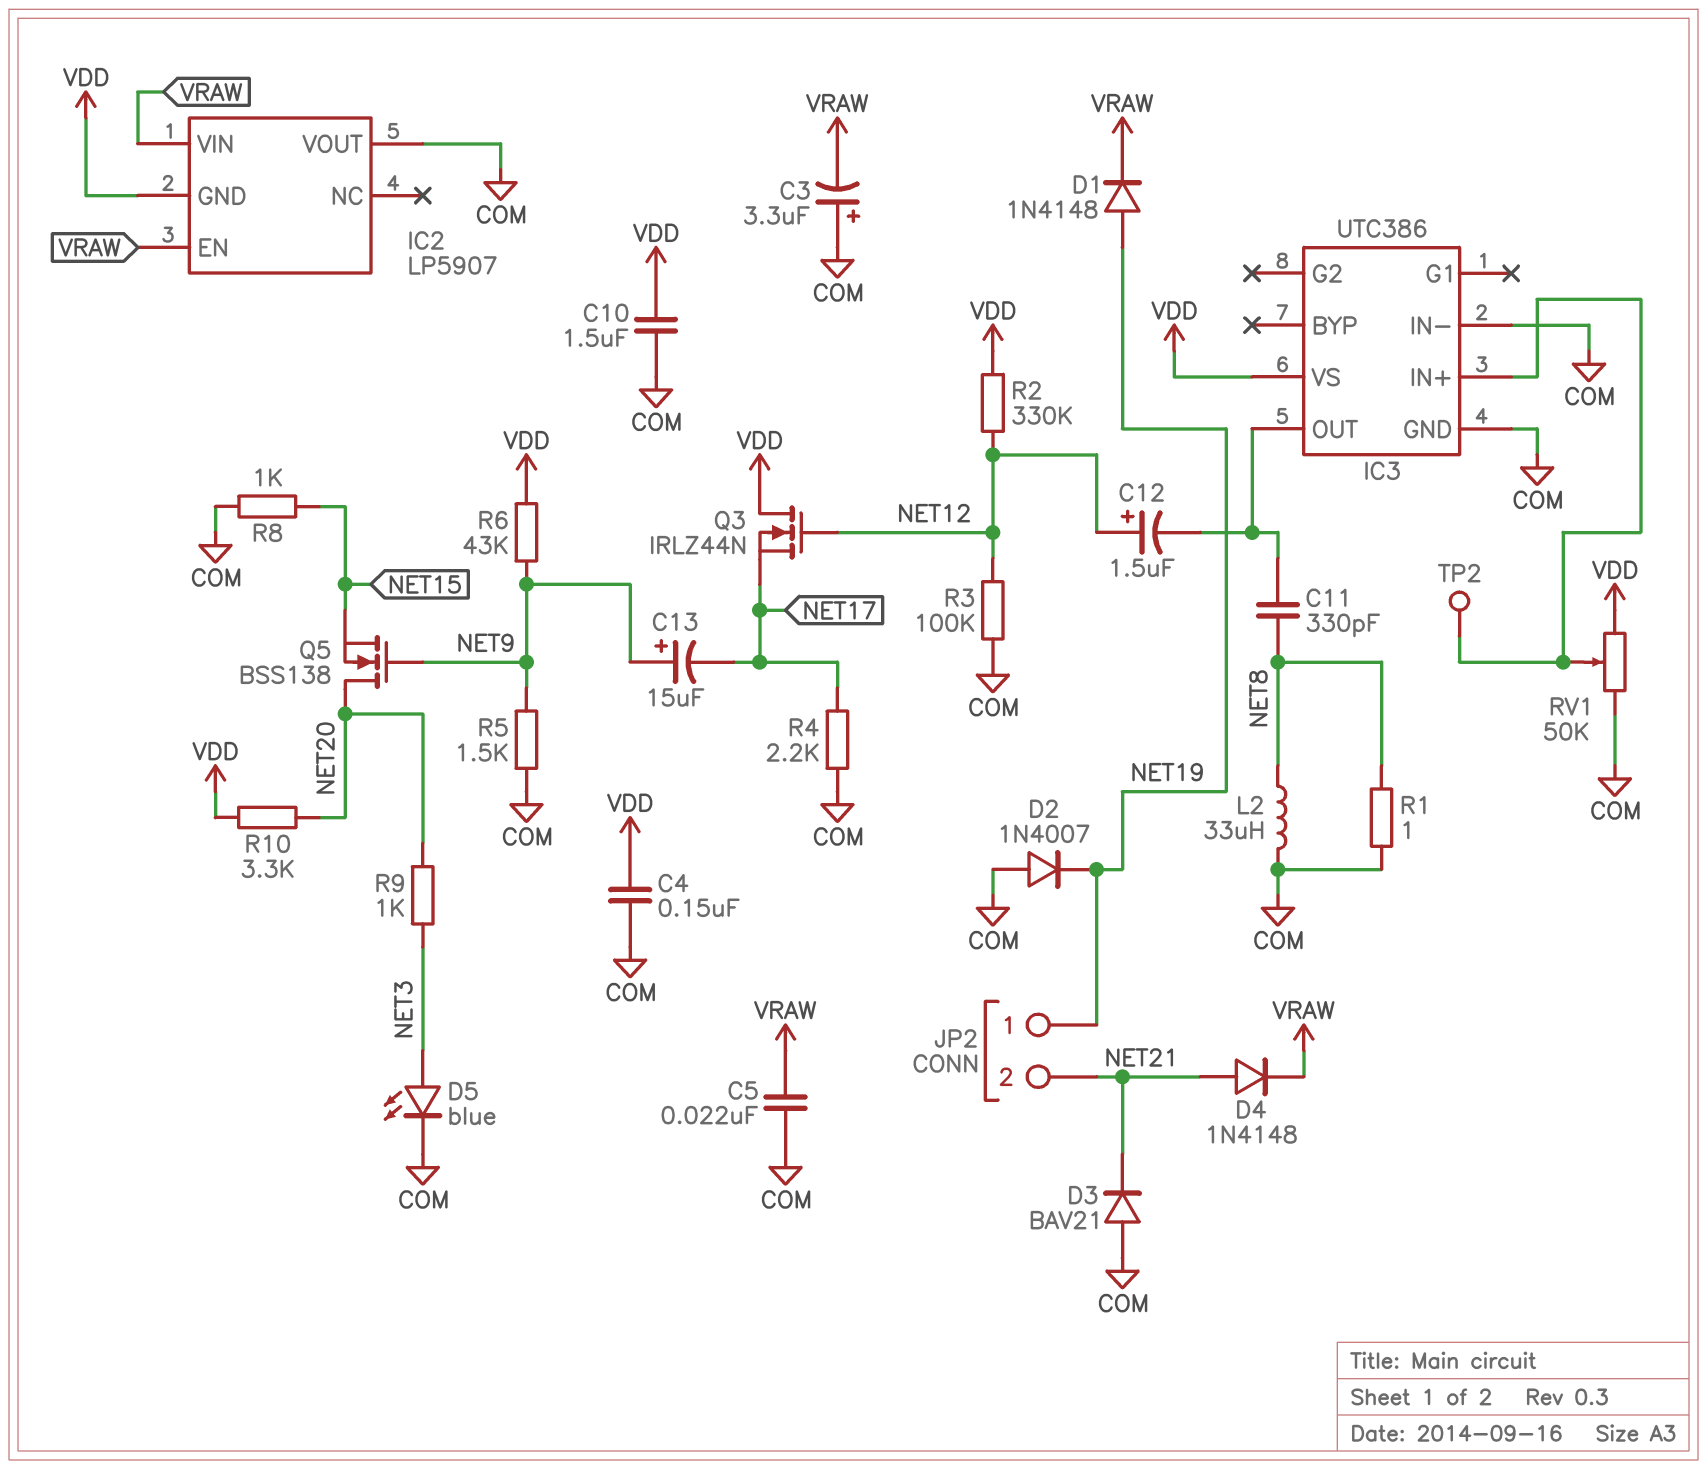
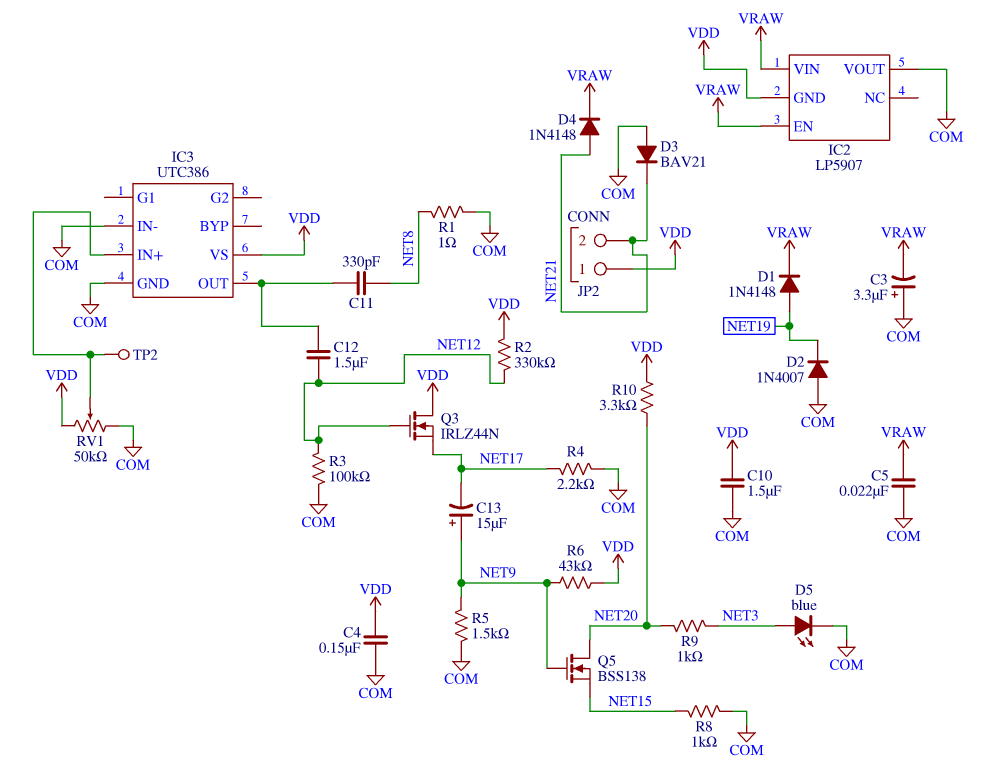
C12: 1.5uF (plus NET12, minus IC3/OUT) -> 1.5uF (IC3/OUT, NET12)
JP2 pin 1: NET19 -> VDD
L2: 33uH (COM, NET8) -> none

